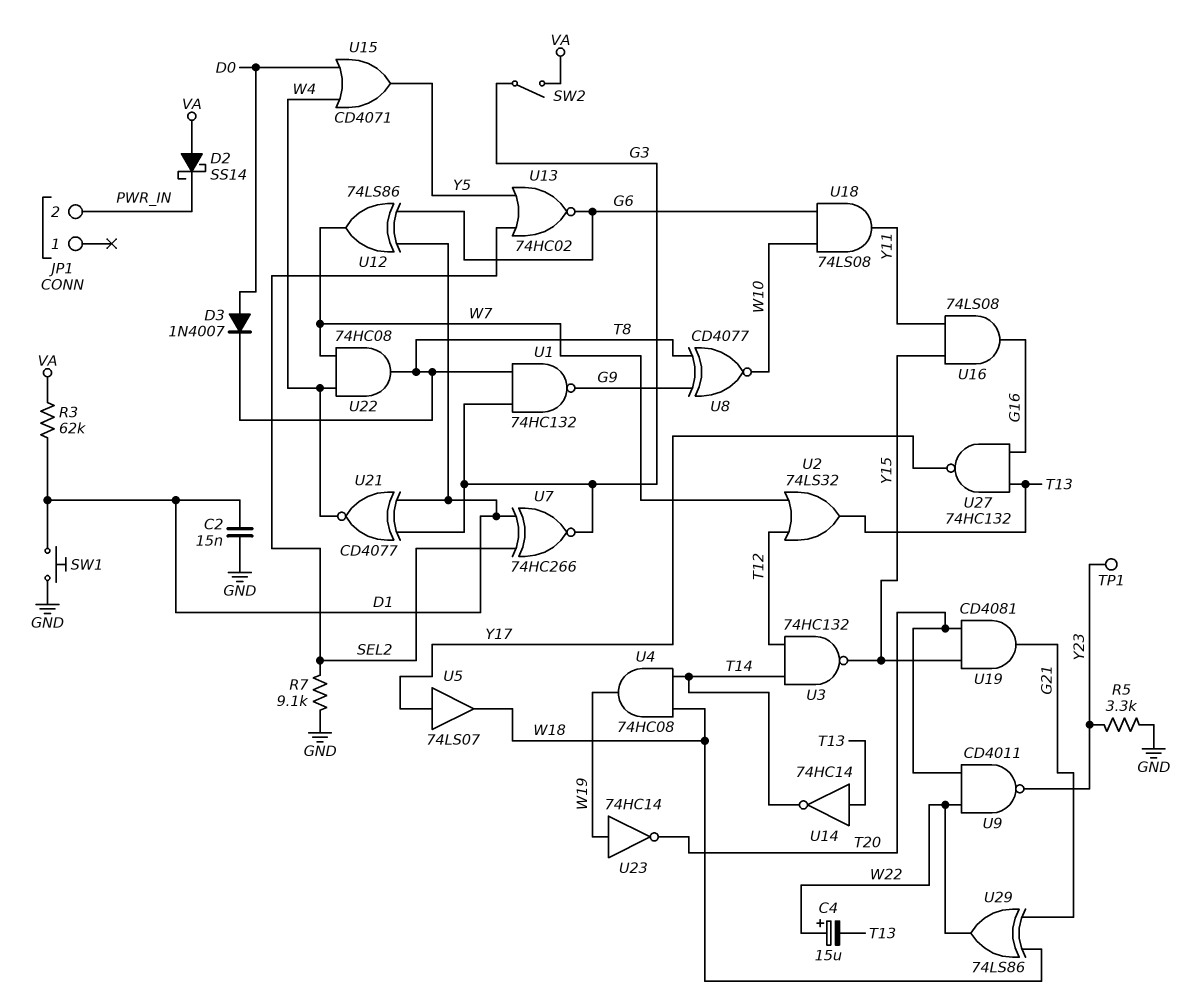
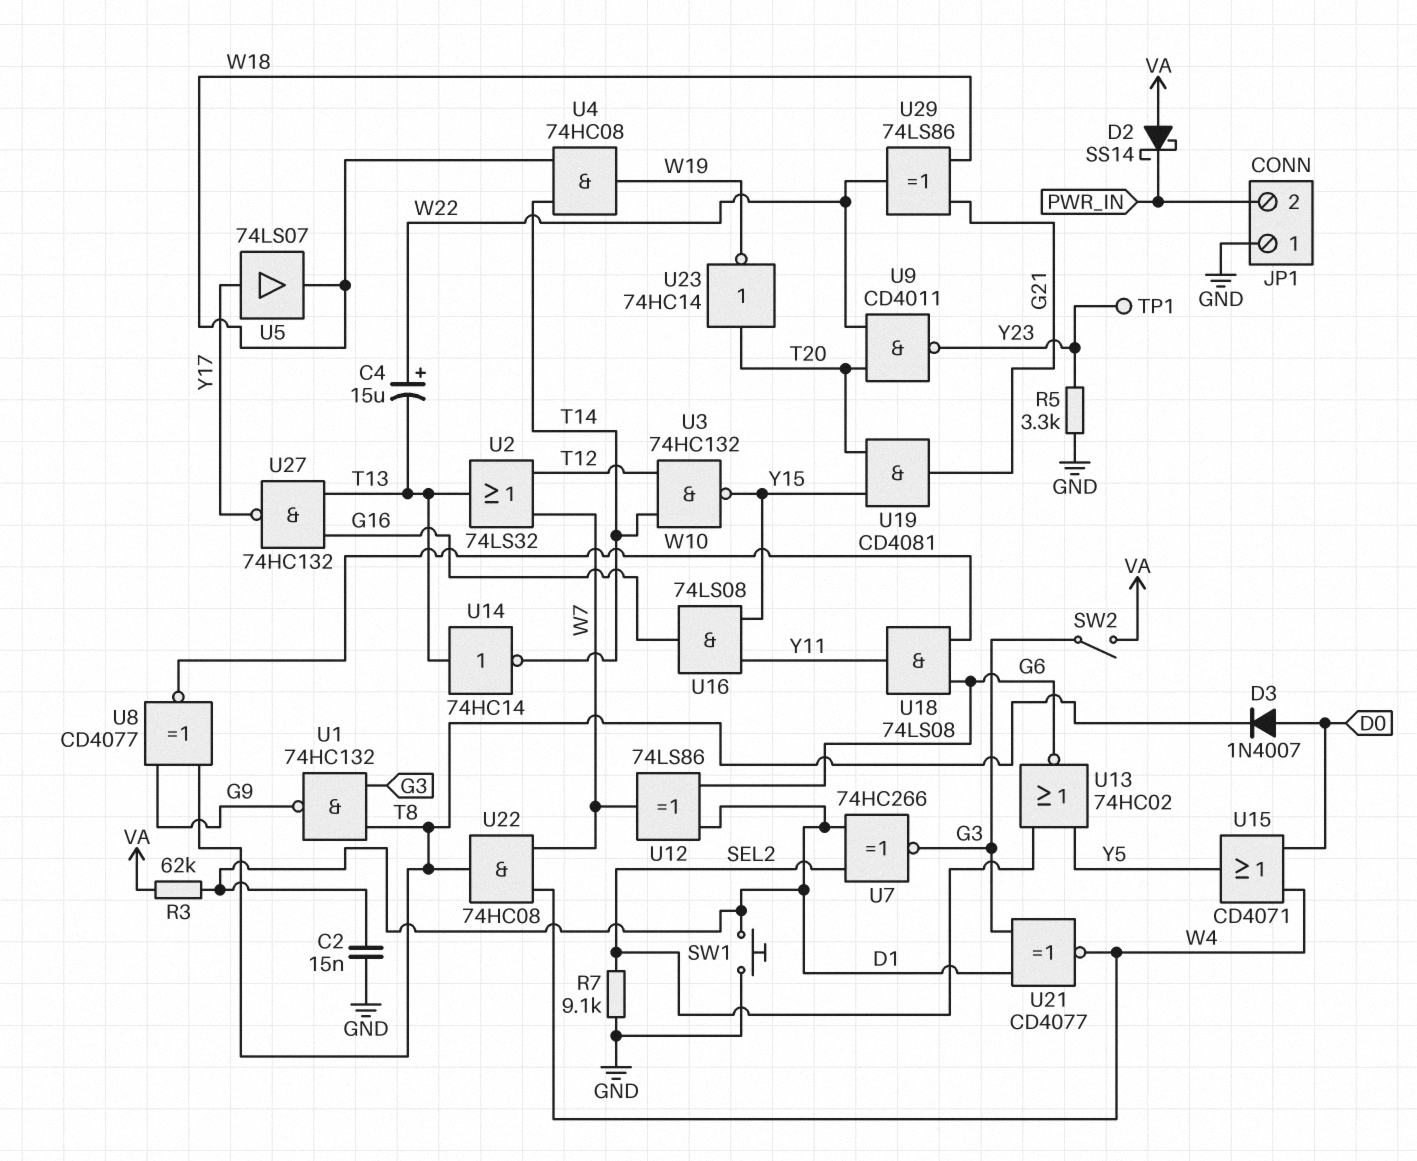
JP1 pin 1: none -> GND
U23: NOT 74HC14 (in W19, out T20) -> NOT 74HC14 (in T20, out W19)

